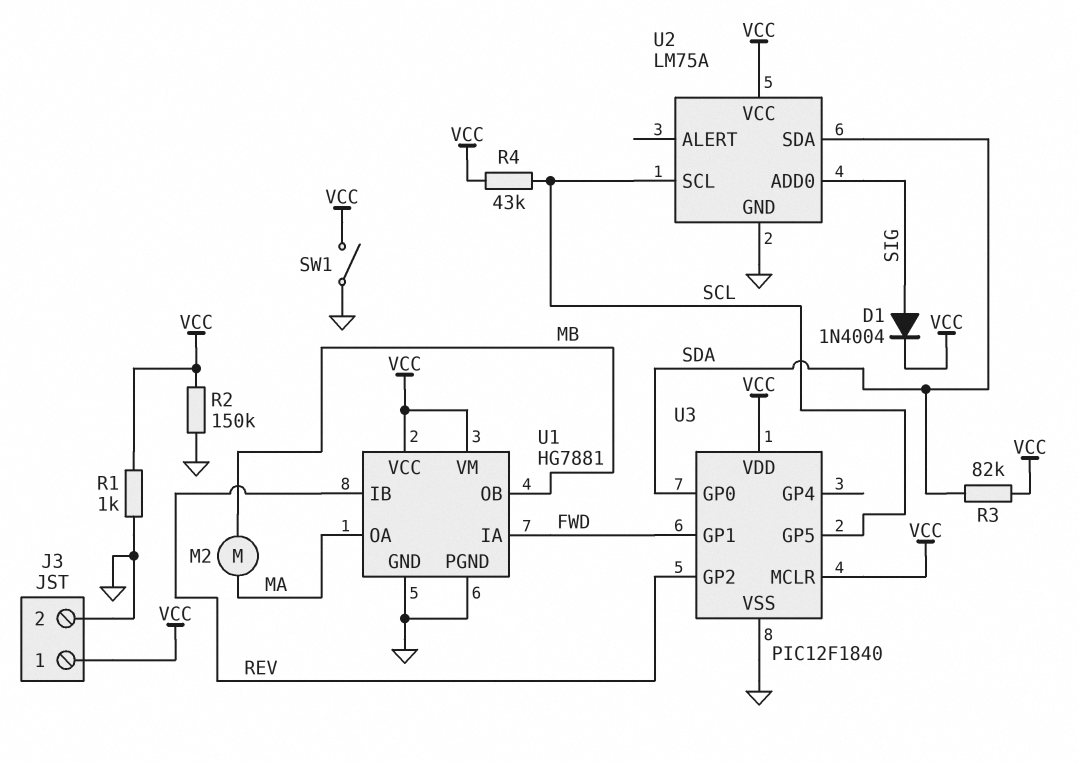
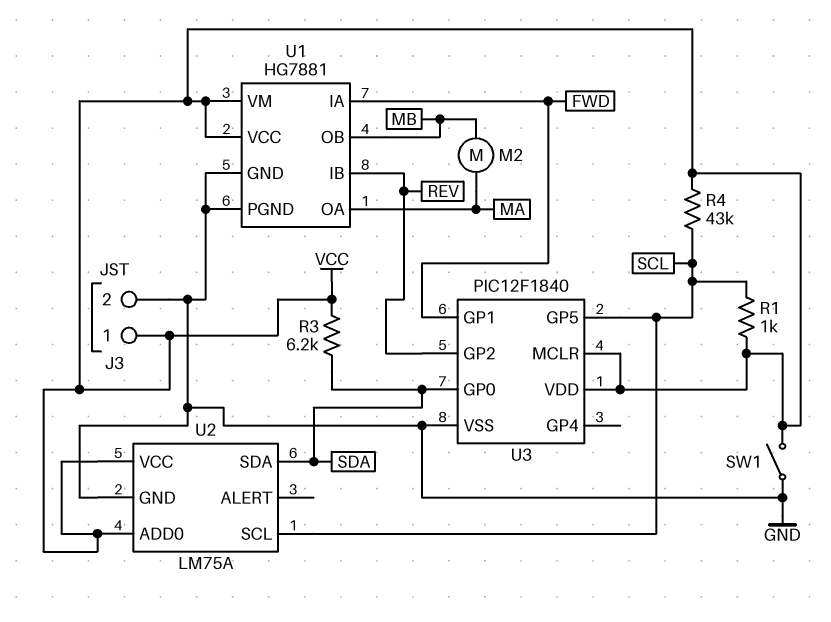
D1: diode 1N4004 (A SIG, K VCC) -> none
R1: 1k (GND, VCC) -> 1k (SCL, VCC)
R2: 150k (GND, VCC) -> none
R3: 82k (SDA, VCC) -> 6.2k (SDA, VCC)
U2 pin ADD0: SIG -> VCC

